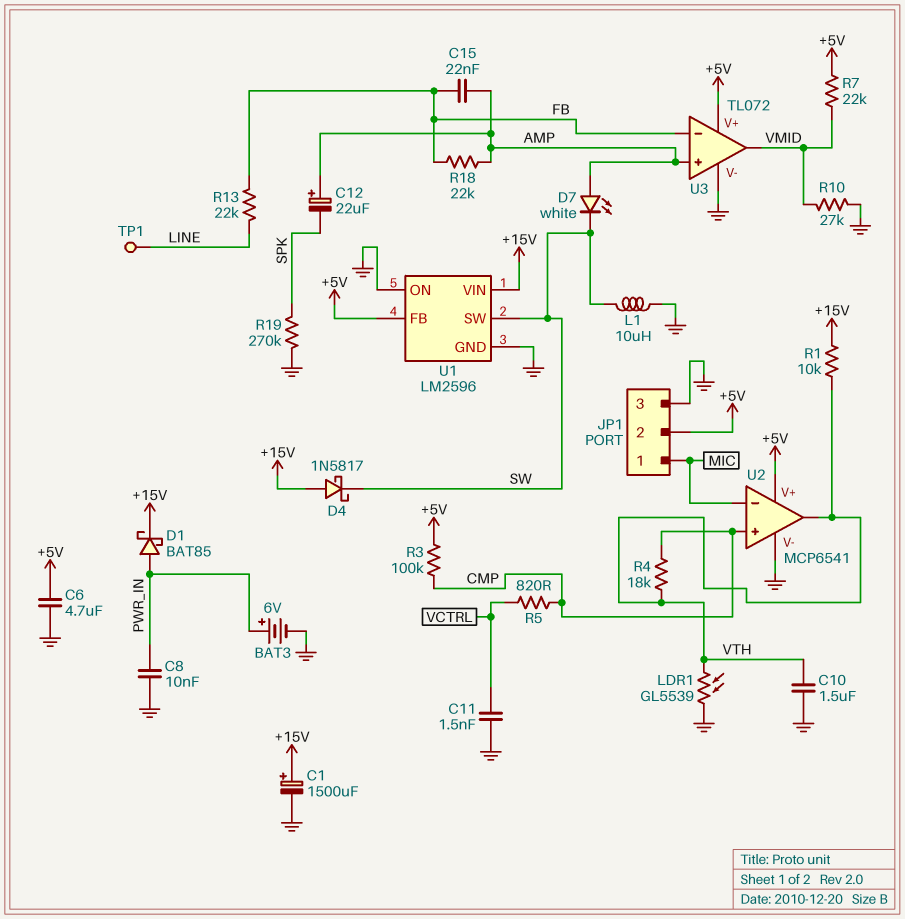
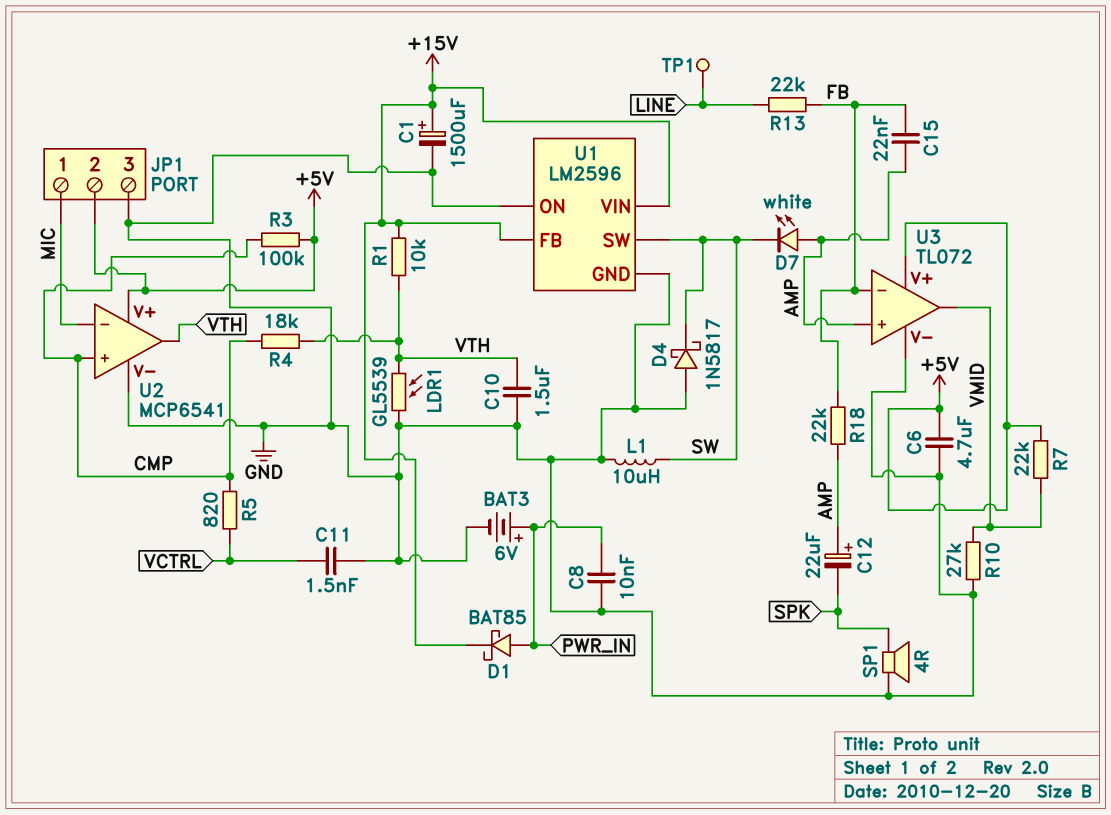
D4: schottky 1N5817 (A +15V, K SW) -> schottky 1N5817 (A GND, K SW)
R19: 270k (GND, SPK) -> none
SP1: none -> speaker 4R (GND, SPK)
U1 pin FB: +5V -> +15V

